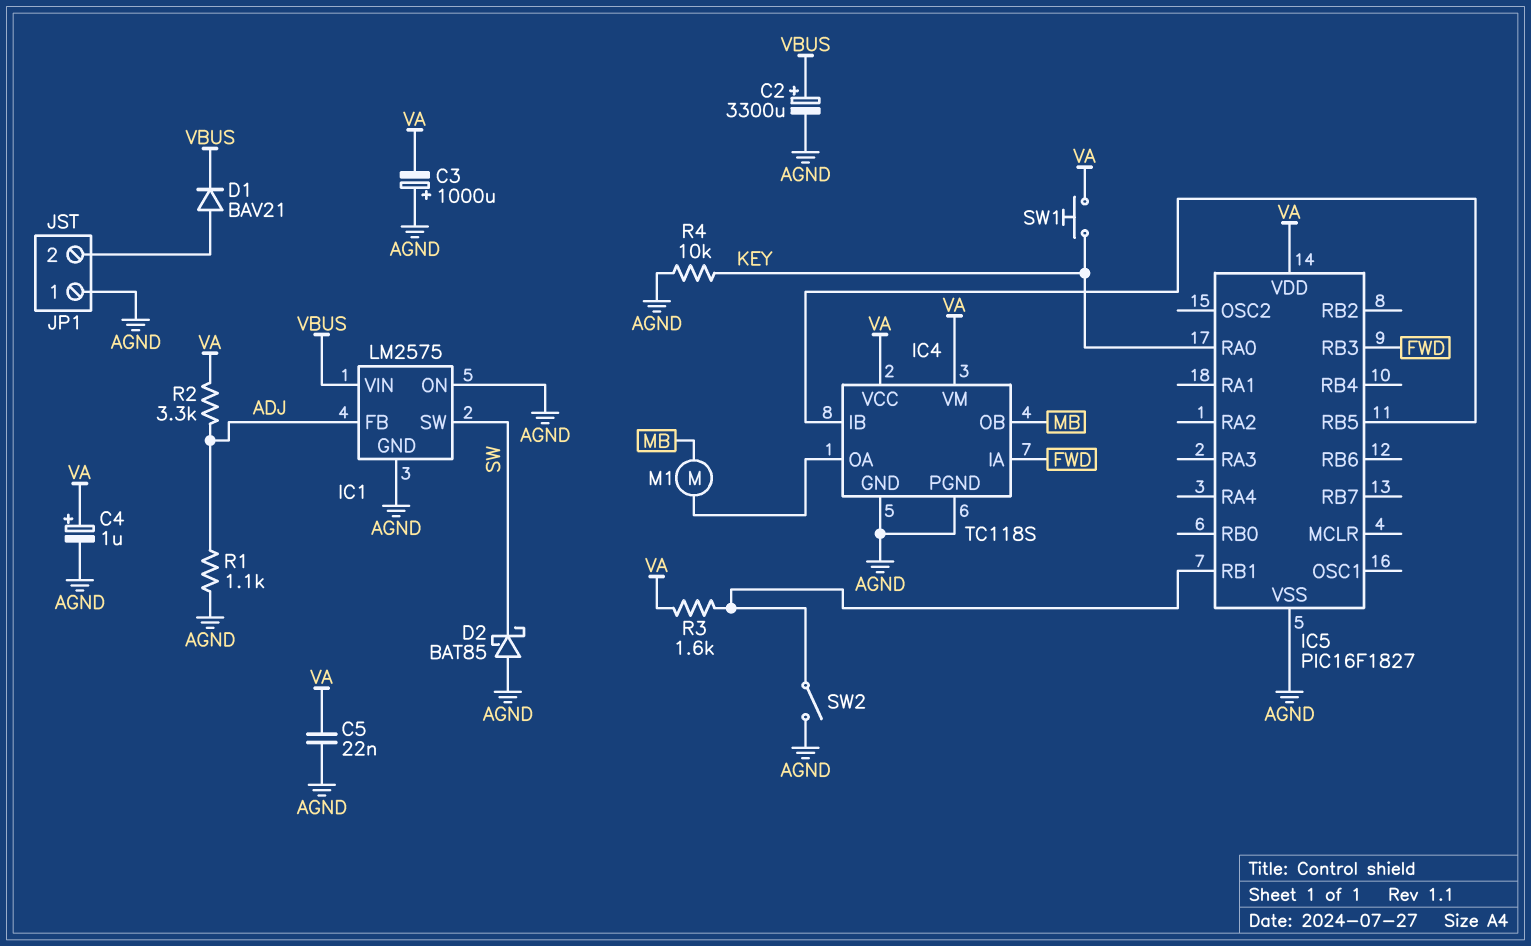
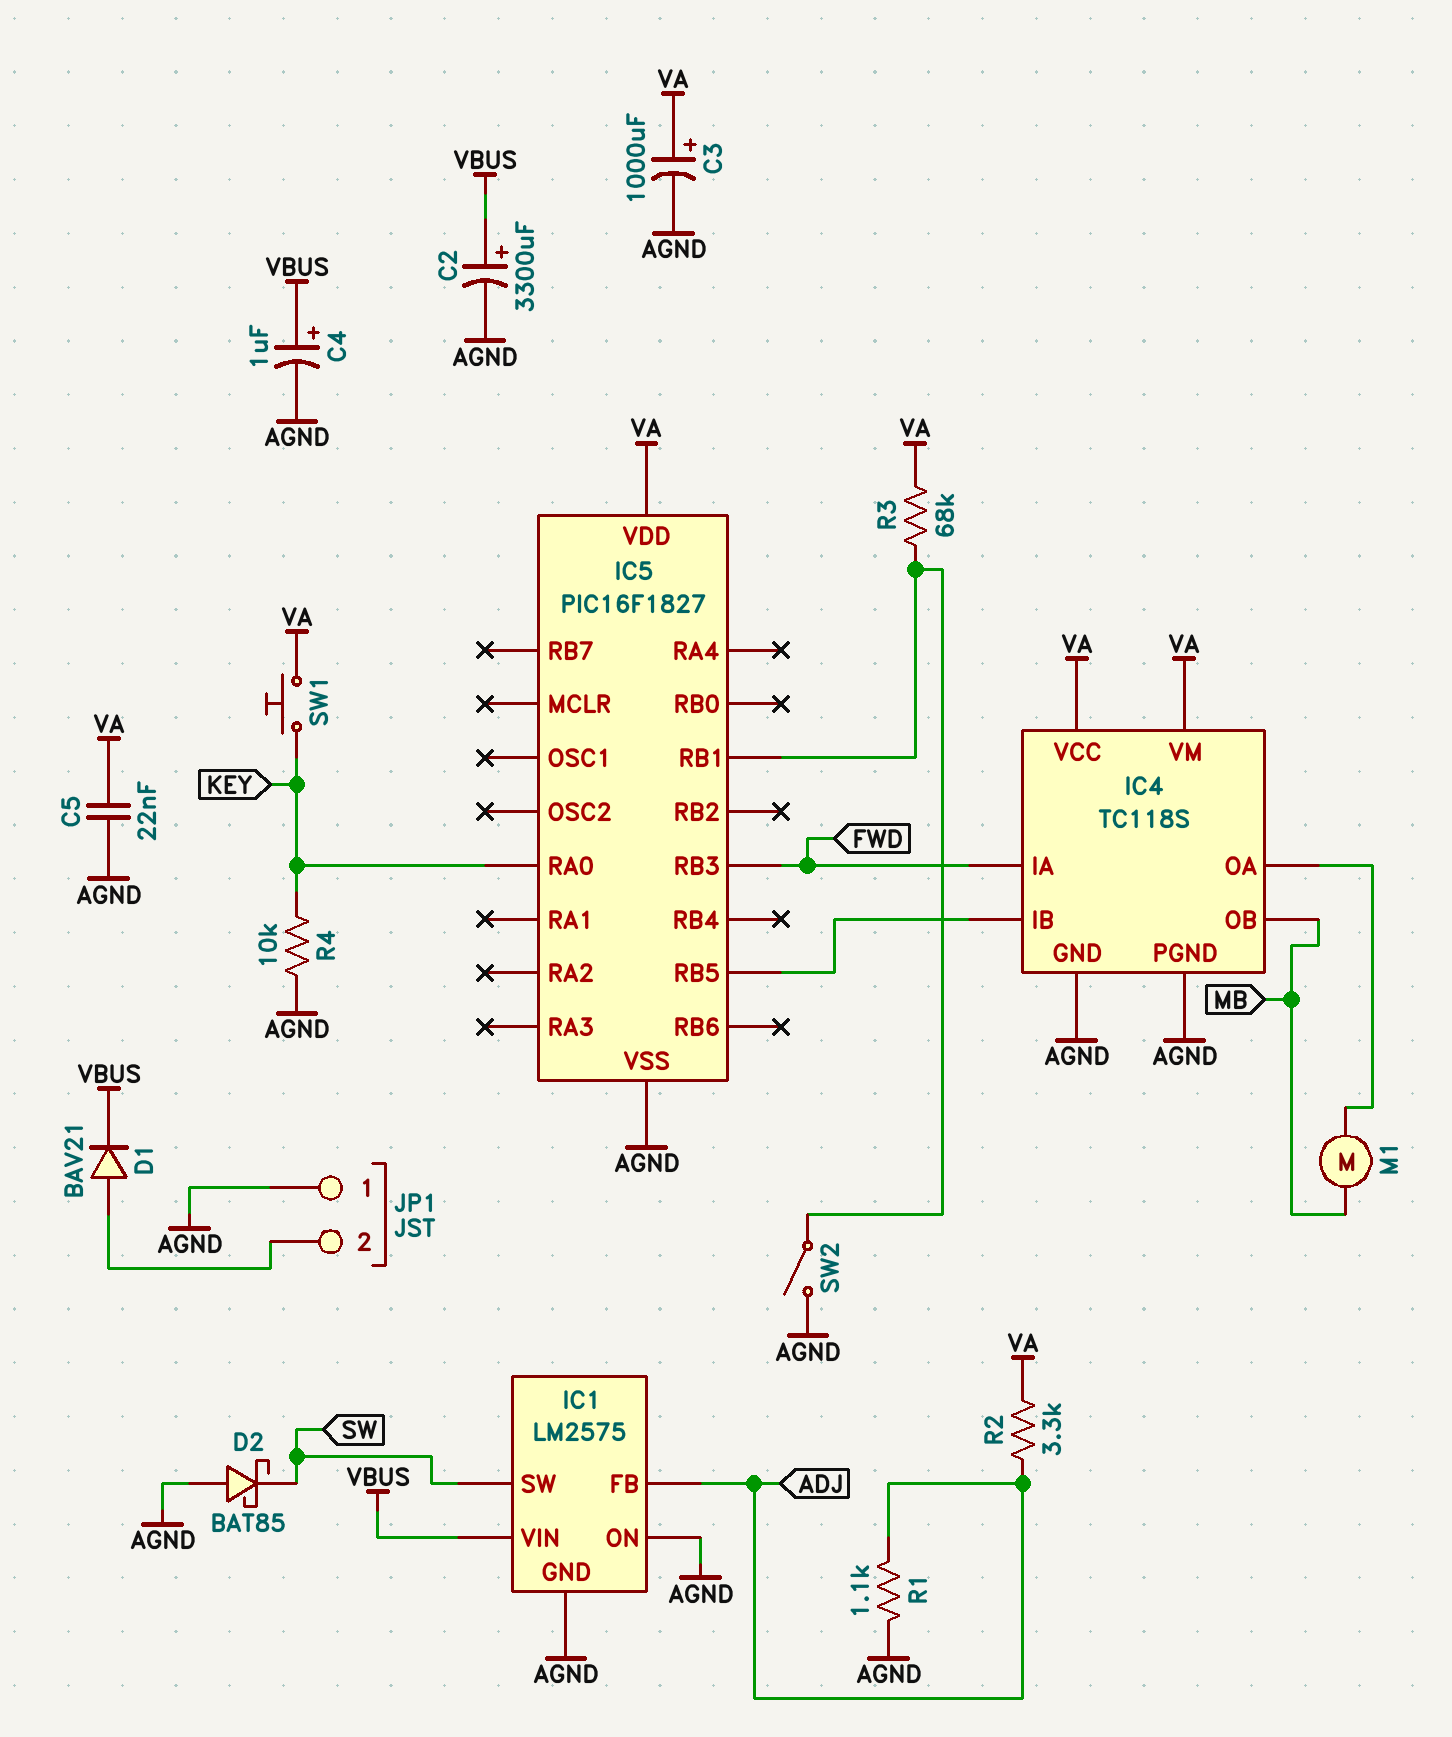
C3: 1000uF (plus AGND, minus VA) -> 1000uF (plus VA, minus AGND)
C4: 1uF (plus VA, minus AGND) -> 1uF (plus VBUS, minus AGND)
R3: 1.6k (IC5/RB1, VA) -> 68k (IC5/RB1, VA)

